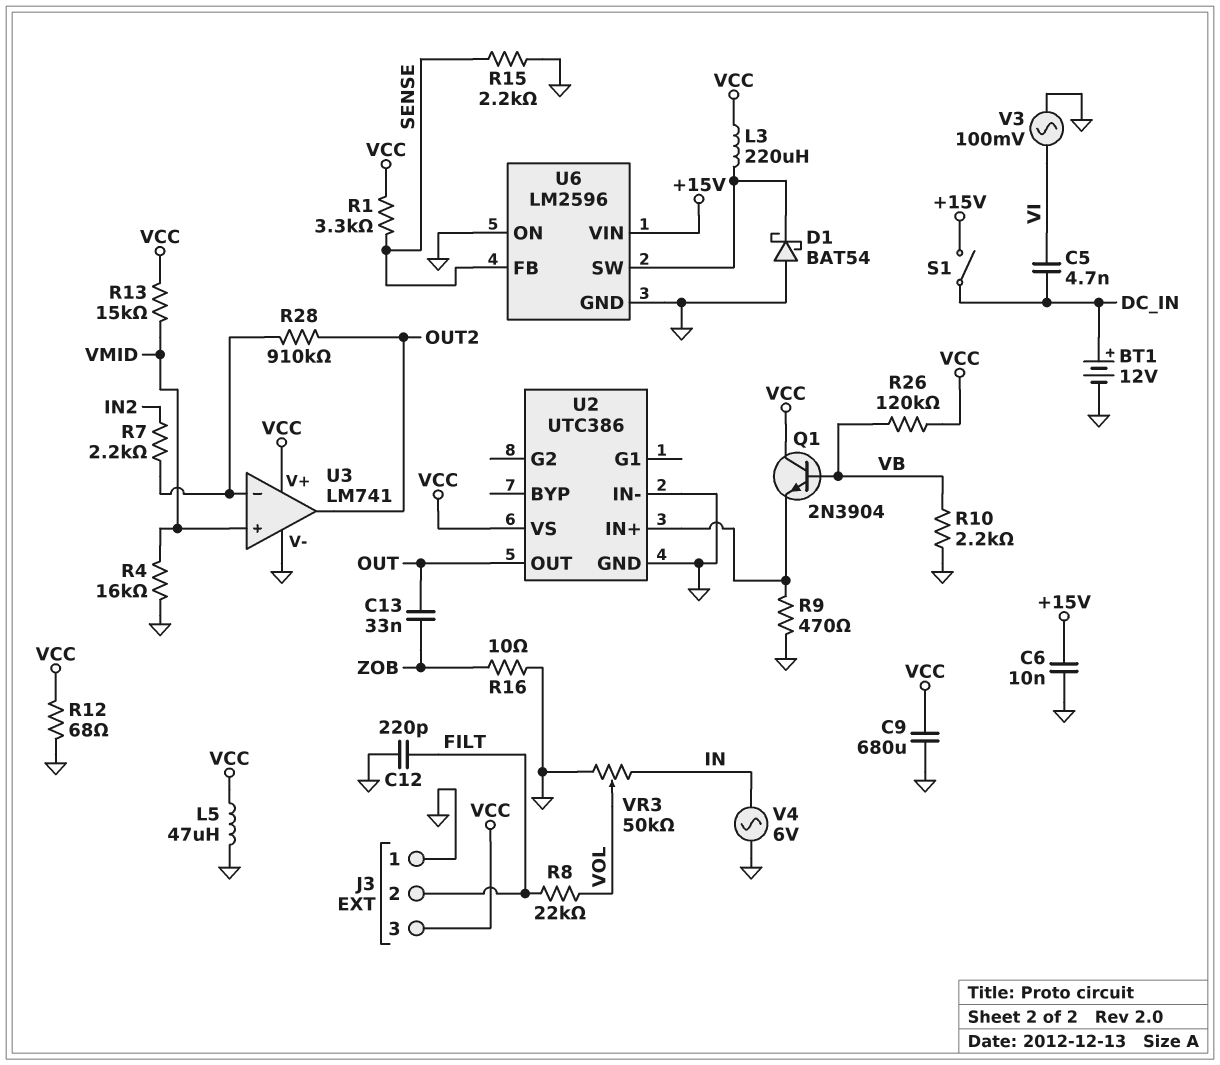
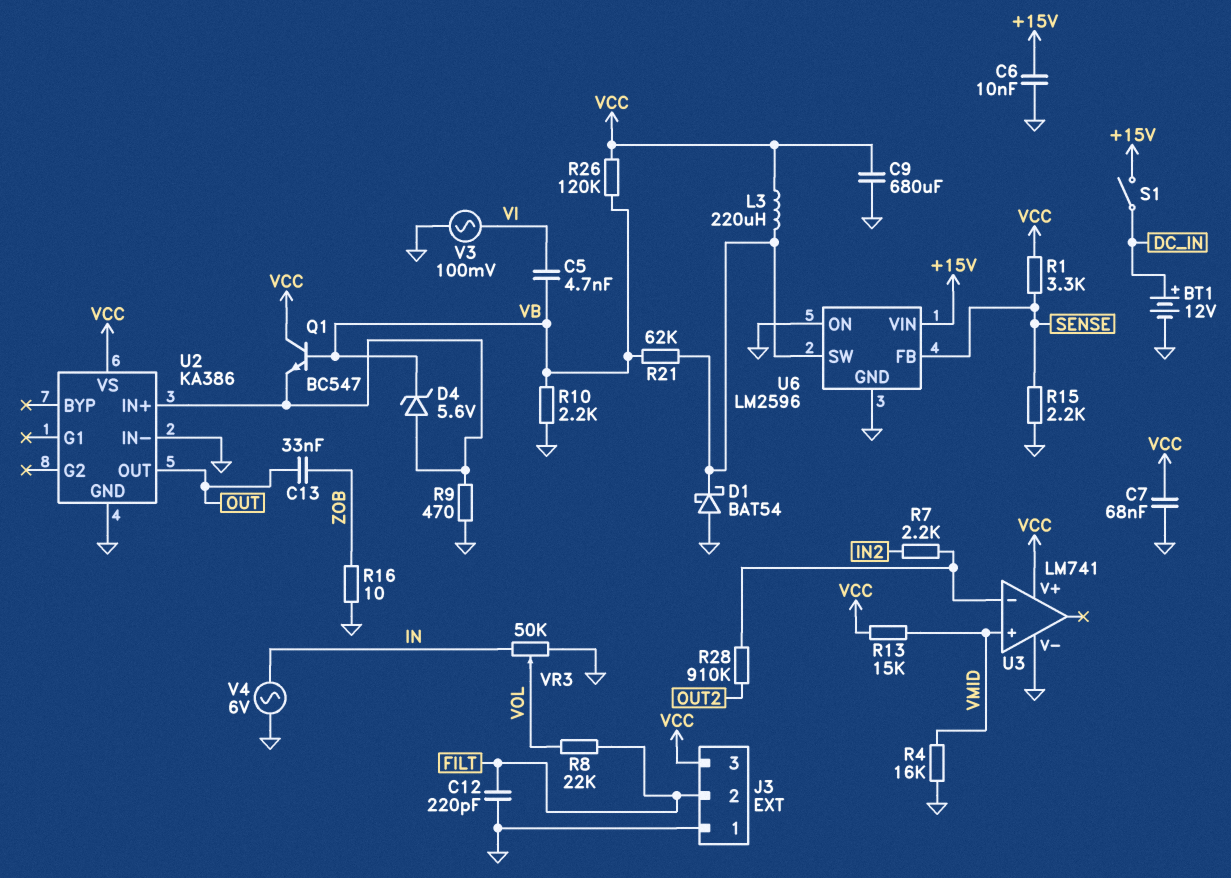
C5: 4.7nF (DC_IN, VI) -> 4.7nF (VB, VI)
C7: none -> 68nF (GND, VCC)
D4: none -> zener 5.6V (A U2/IN+, K VB)
L5: 47uH (GND, VCC) -> none
Q1: NPN 2N3904 (B VB, C VCC, E U2/IN+) -> NPN BC547 (B VB, C VCC, E U2/IN+)
R12: 68 (GND, VCC) -> none
R21: none -> 62k (U6/SW, VB)
U2: UTC386 -> KA386
U3 pin out: OUT2 -> none

